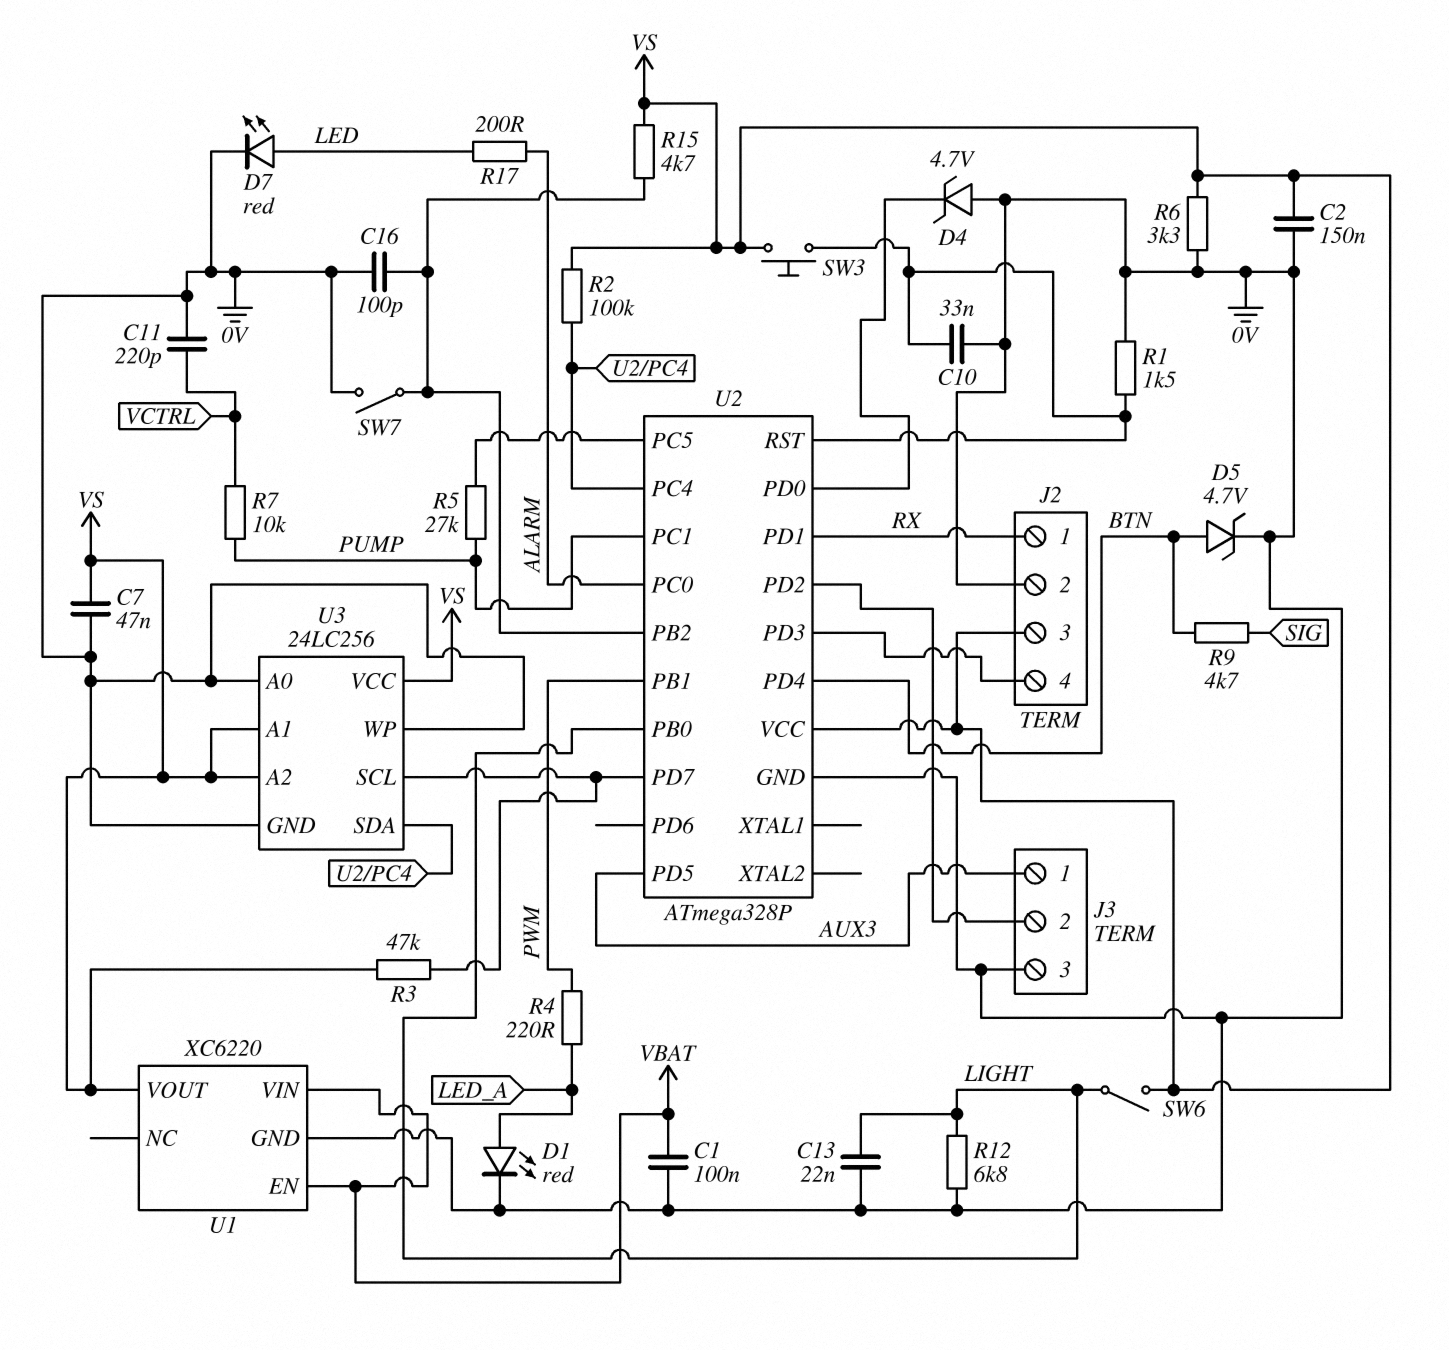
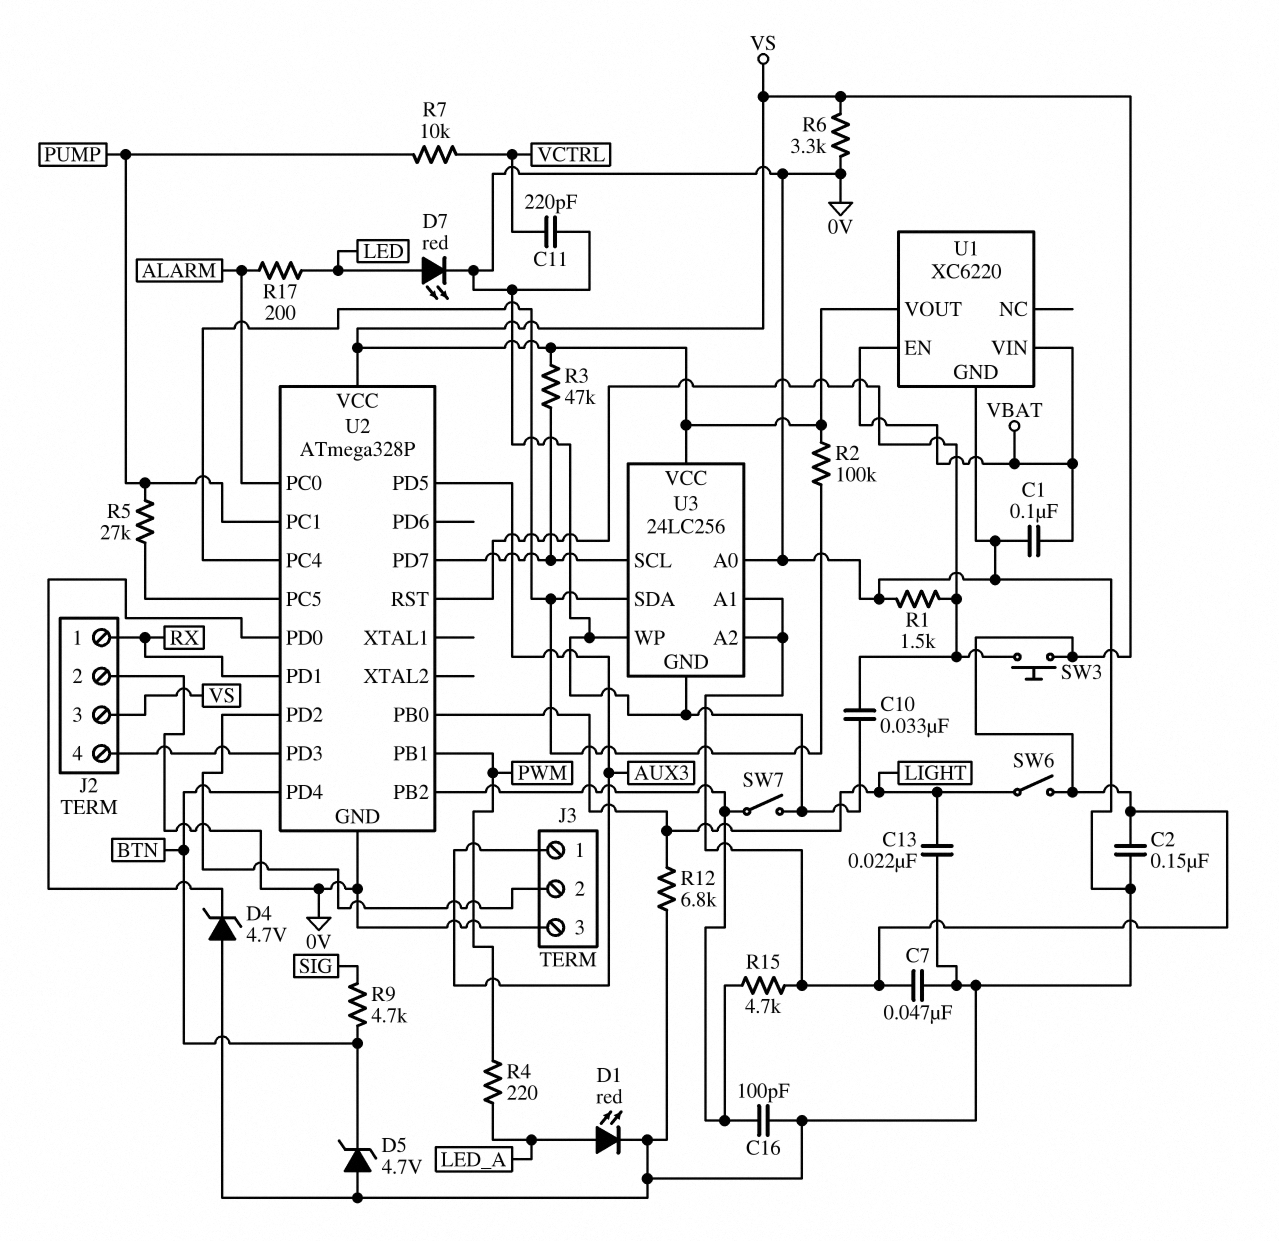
D5: zener 4.7V (A BTN, K 0V) -> zener 4.7V (A 0V, K BTN)

